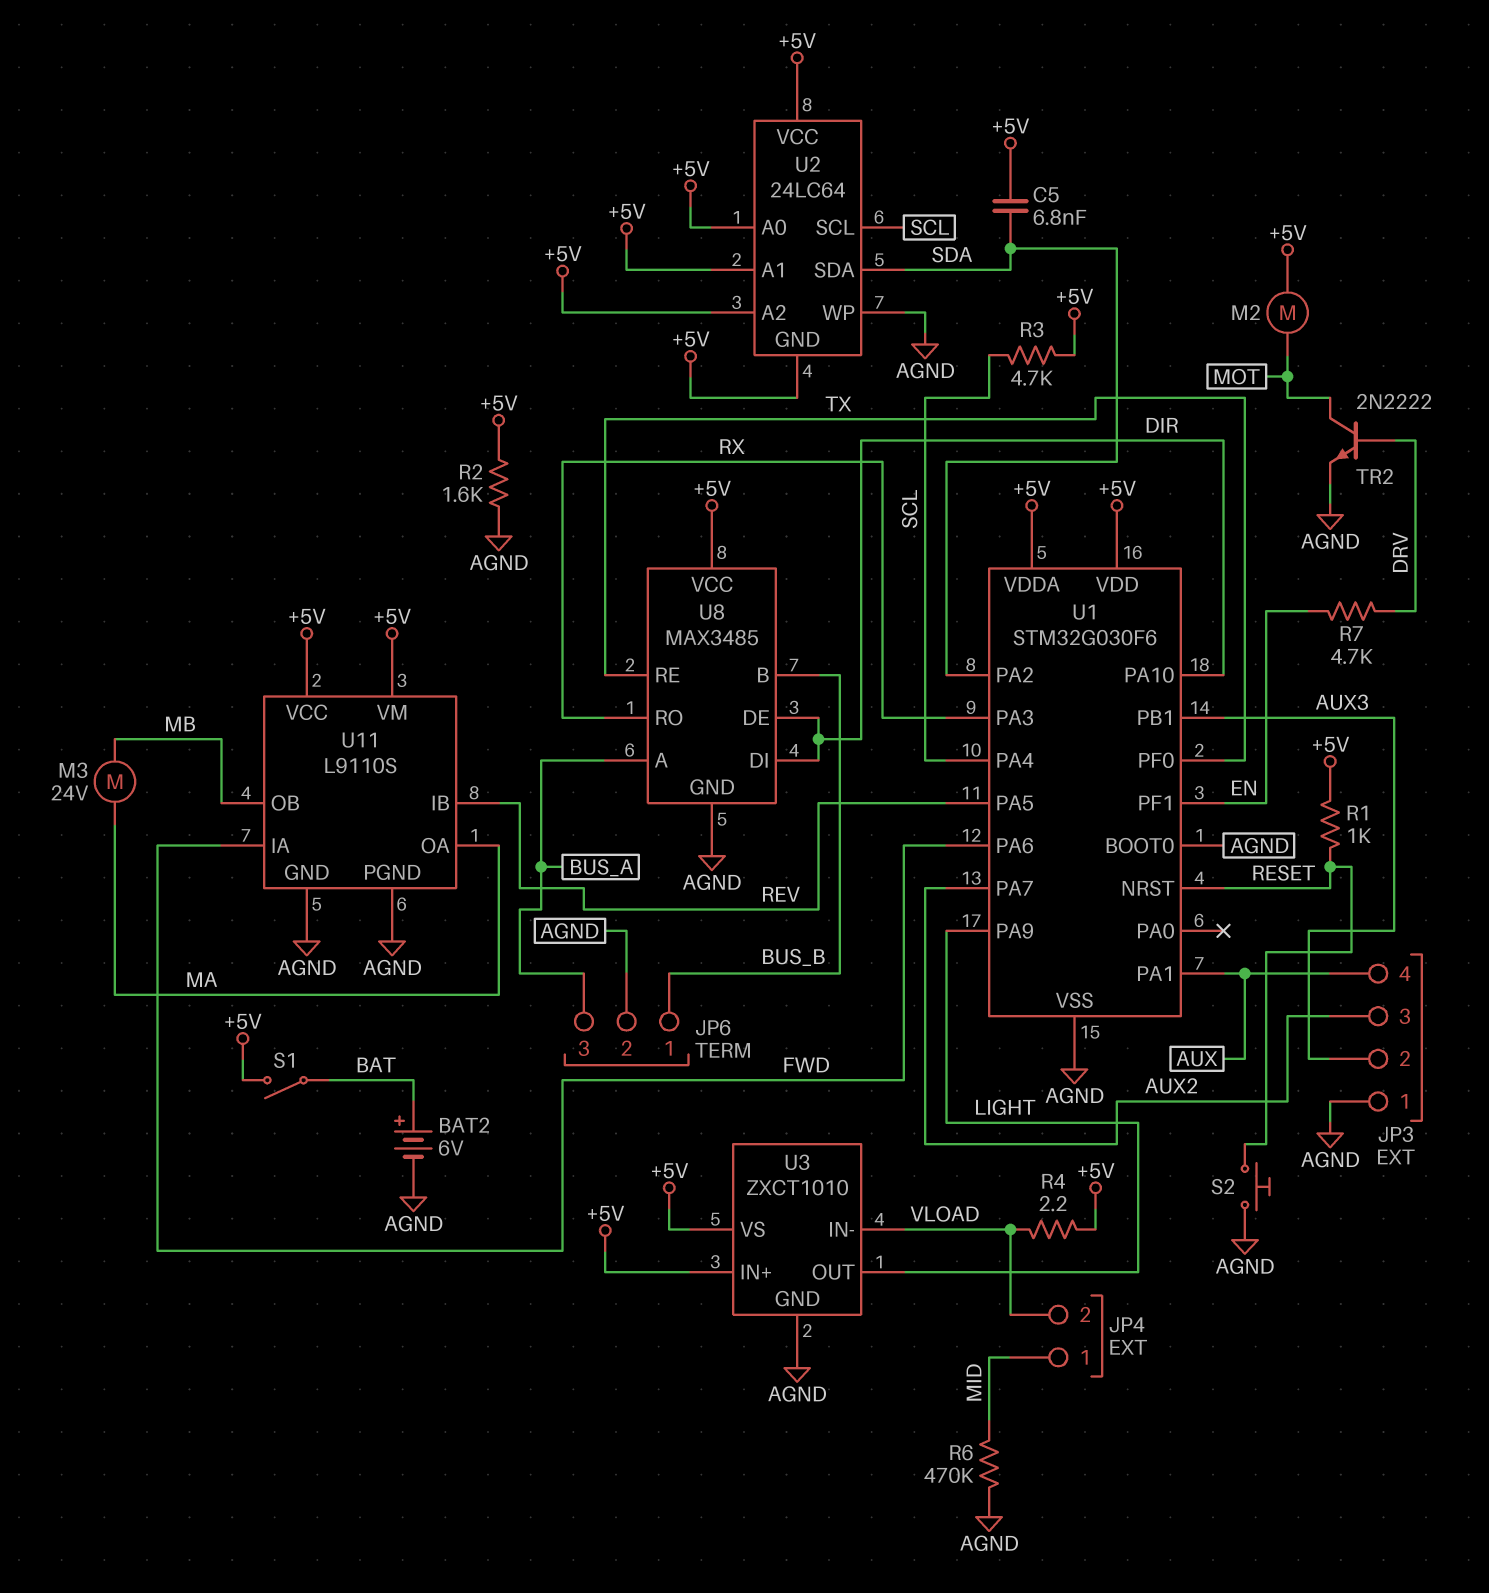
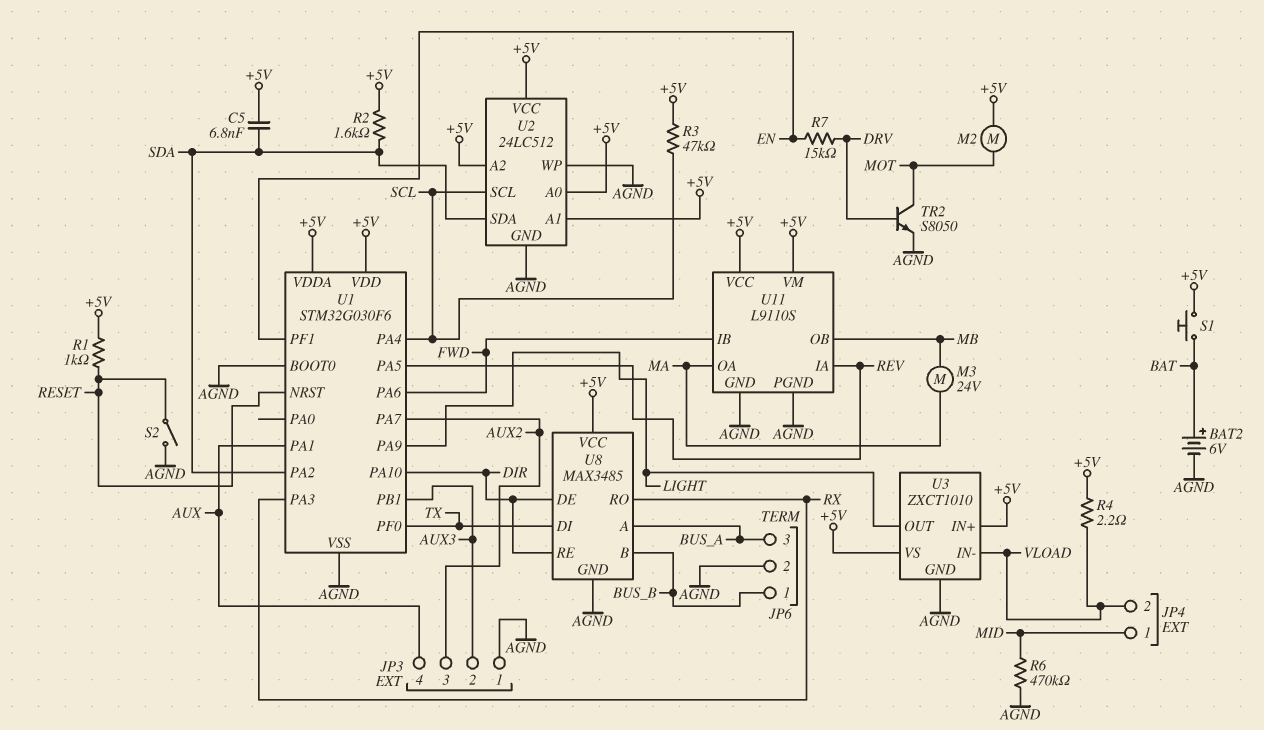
R2: 1.6k (+5V, AGND) -> 1.6k (+5V, SDA)
R3: 4.7k (+5V, SCL) -> 47k (+5V, SCL)
R7: 4.7k (DRV, EN) -> 15k (DRV, EN)
S1: switch (+5V, BAT) -> button (+5V, BAT)
S2: button (AGND, RESET) -> switch (AGND, RESET)
TR2: NPN 2N2222 (B DRV, C MOT, E AGND) -> NPN S8050 (B DRV, C MOT, E AGND)
U2: 24LC64 -> 24LC512
U2 pin GND: +5V -> AGND
U8 pin DI: DIR -> TX
U8 pin RE: TX -> DIR
U11 pin IA: FWD -> REV
U11 pin IB: REV -> FWD

